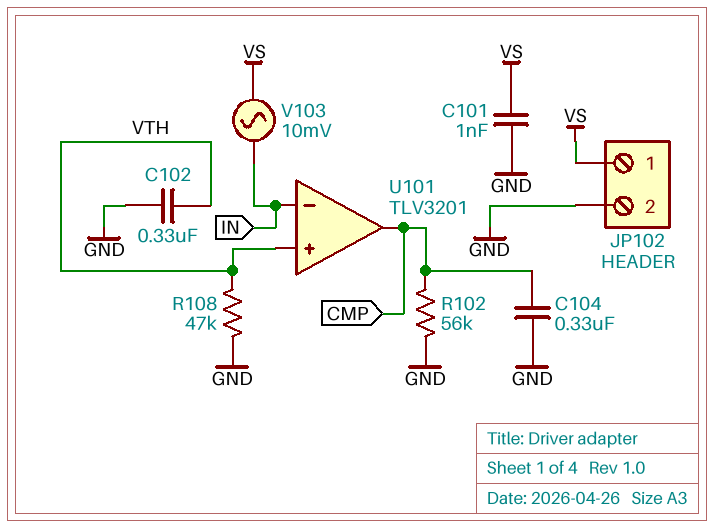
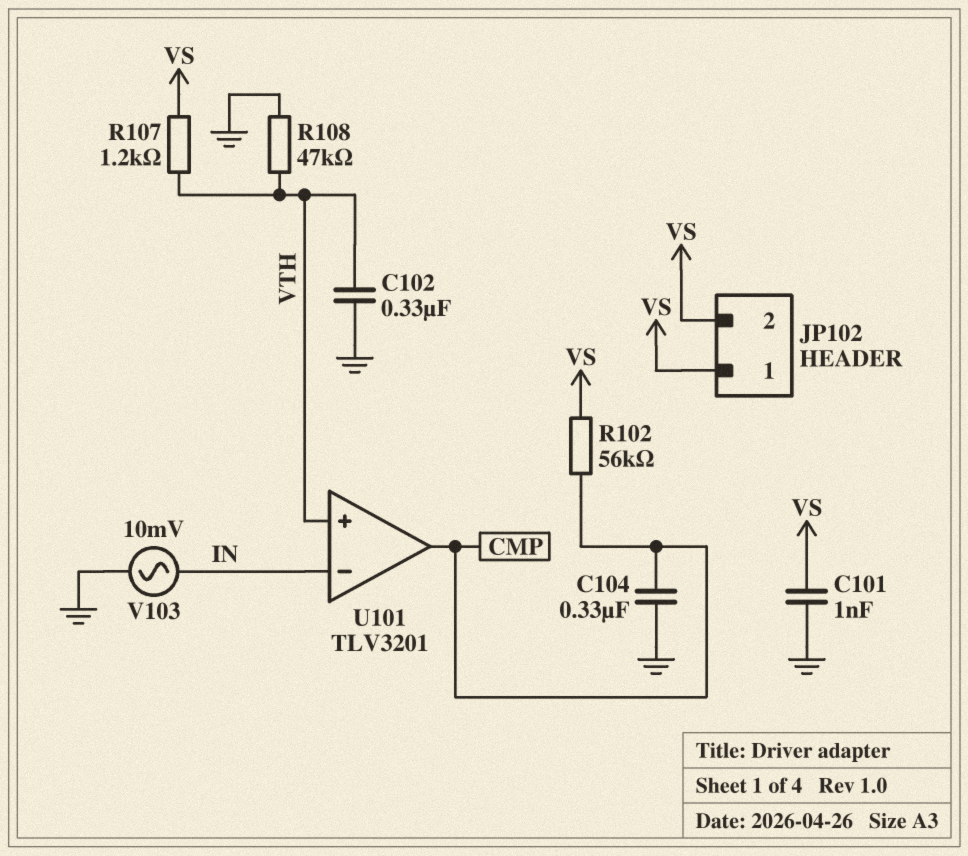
JP102 pin 2: GND -> VS
R102: 56k (CMP, GND) -> 56k (CMP, VS)
R107: none -> 1.2k (VS, VTH)
V103: AC 10mV (IN, VS) -> AC 10mV (GND, IN)

